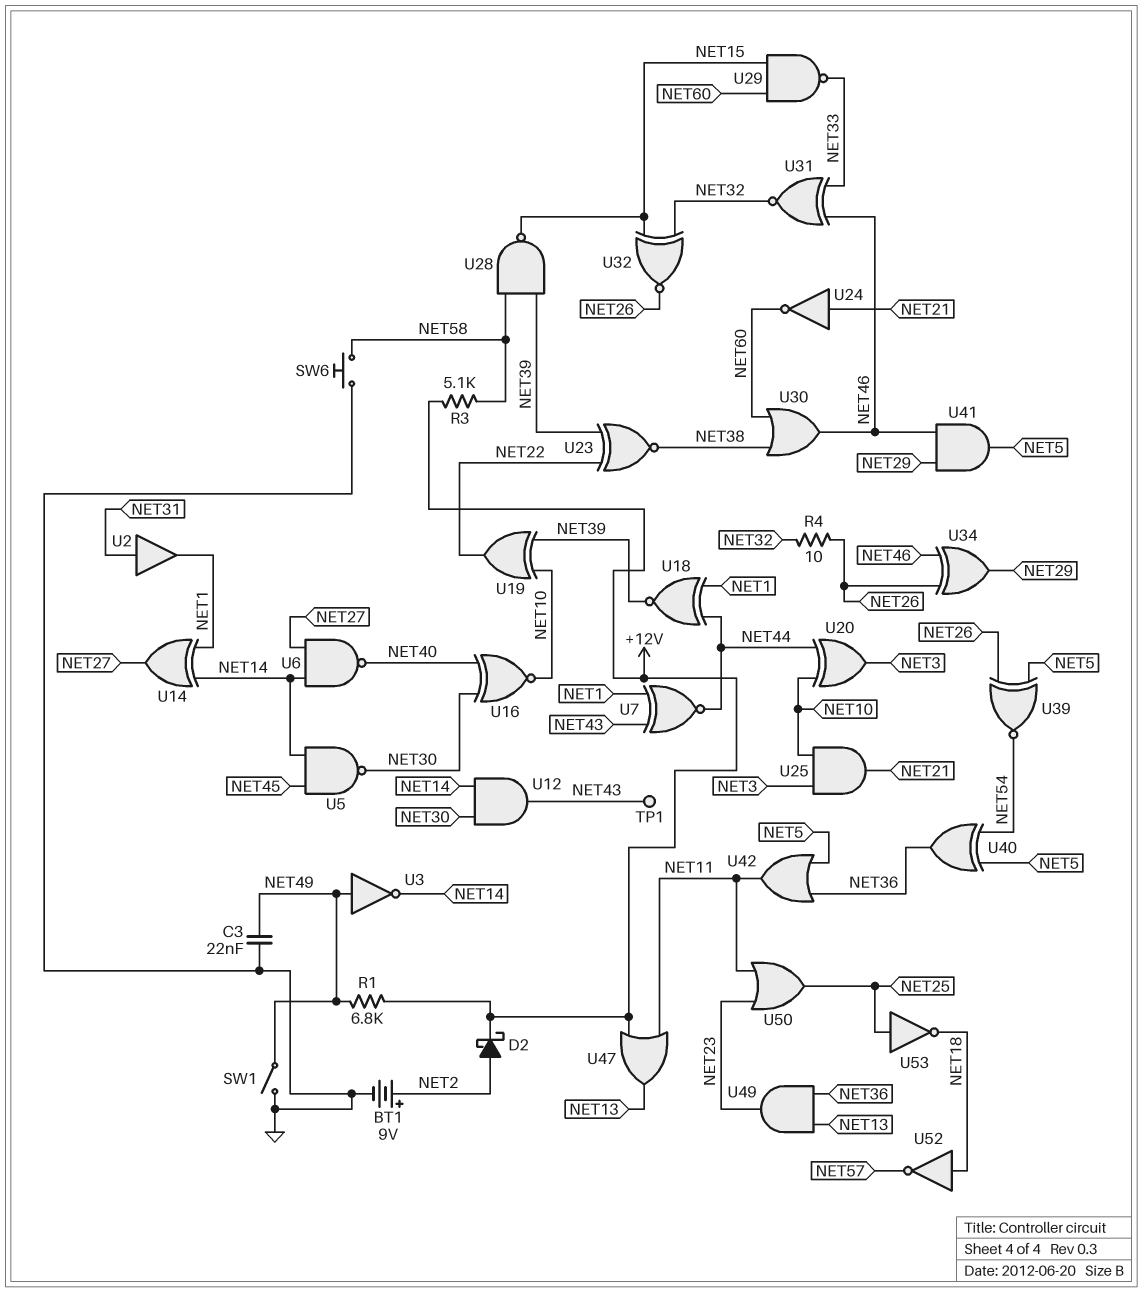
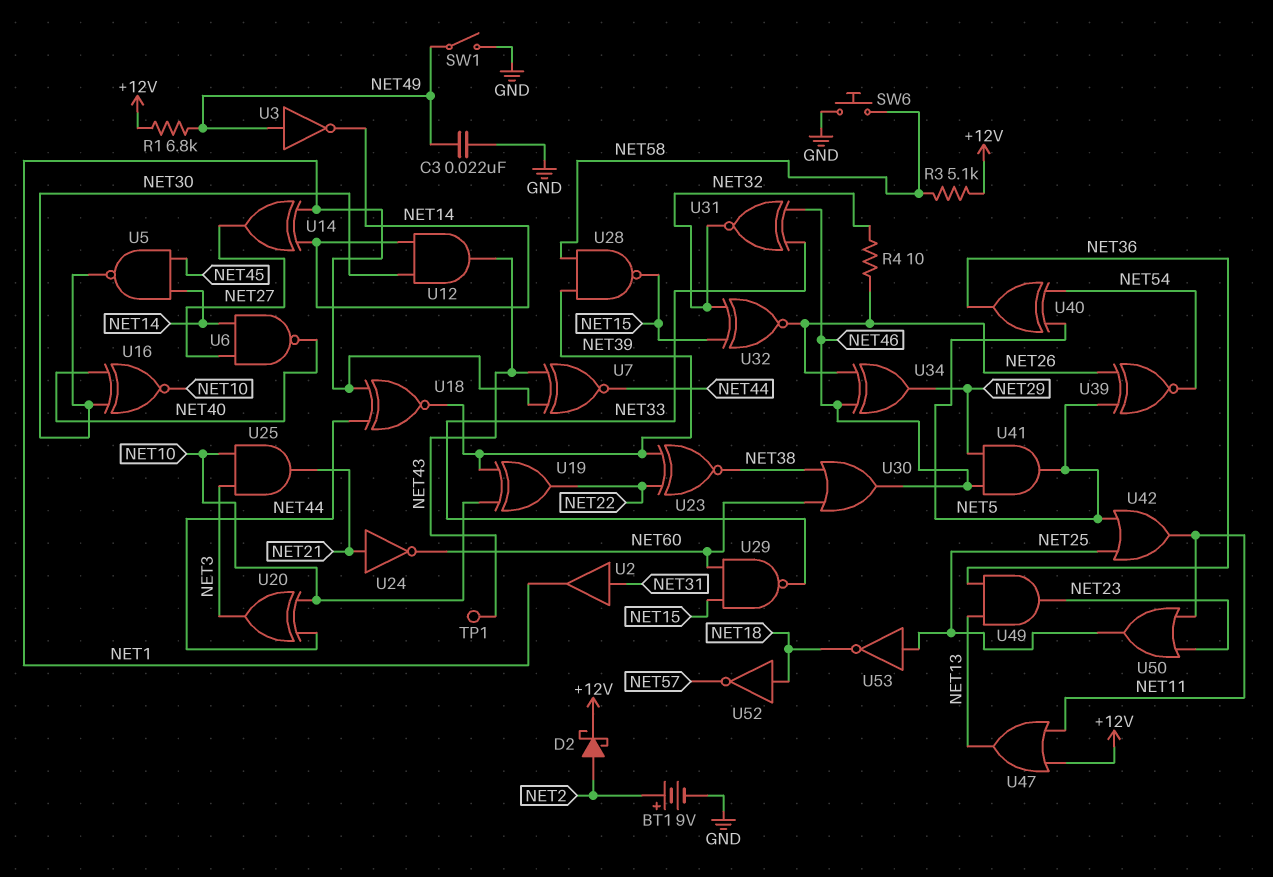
U42: OR (in NET5, in NET36, out NET11) -> OR (in NET5, in NET25, out NET11)

